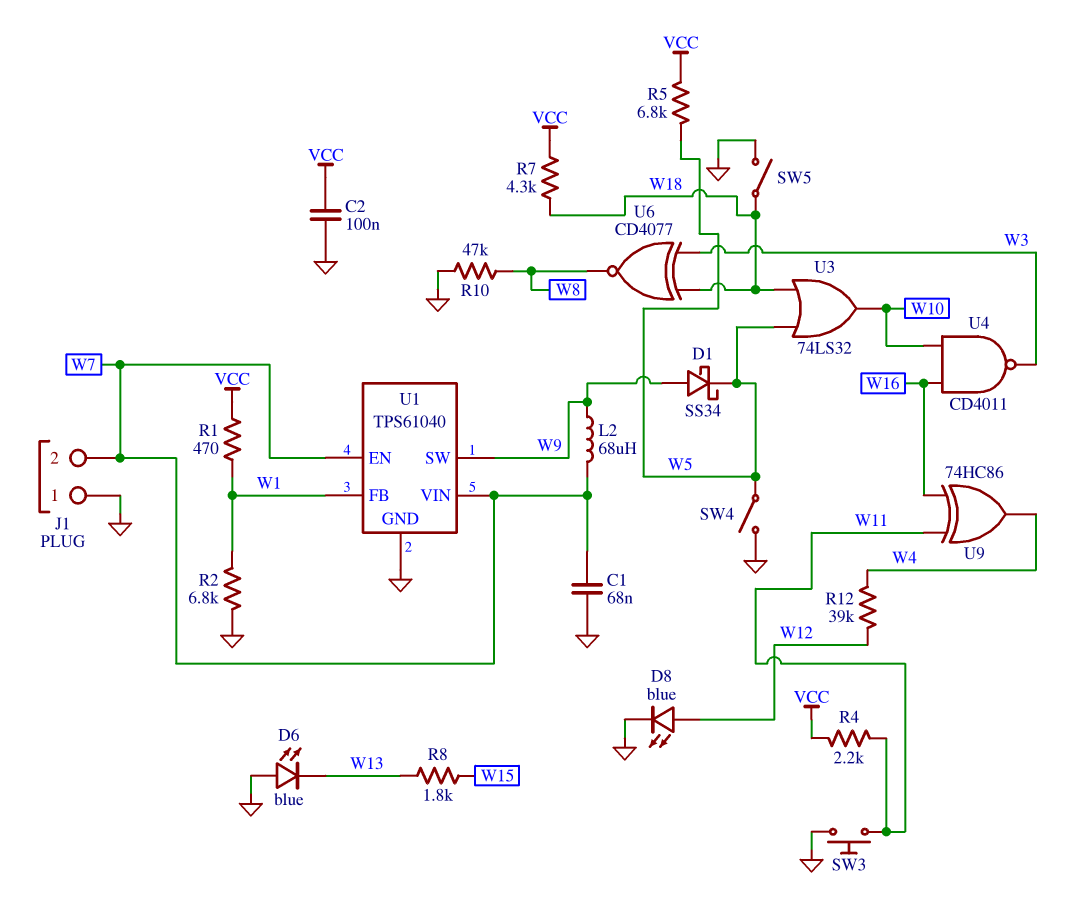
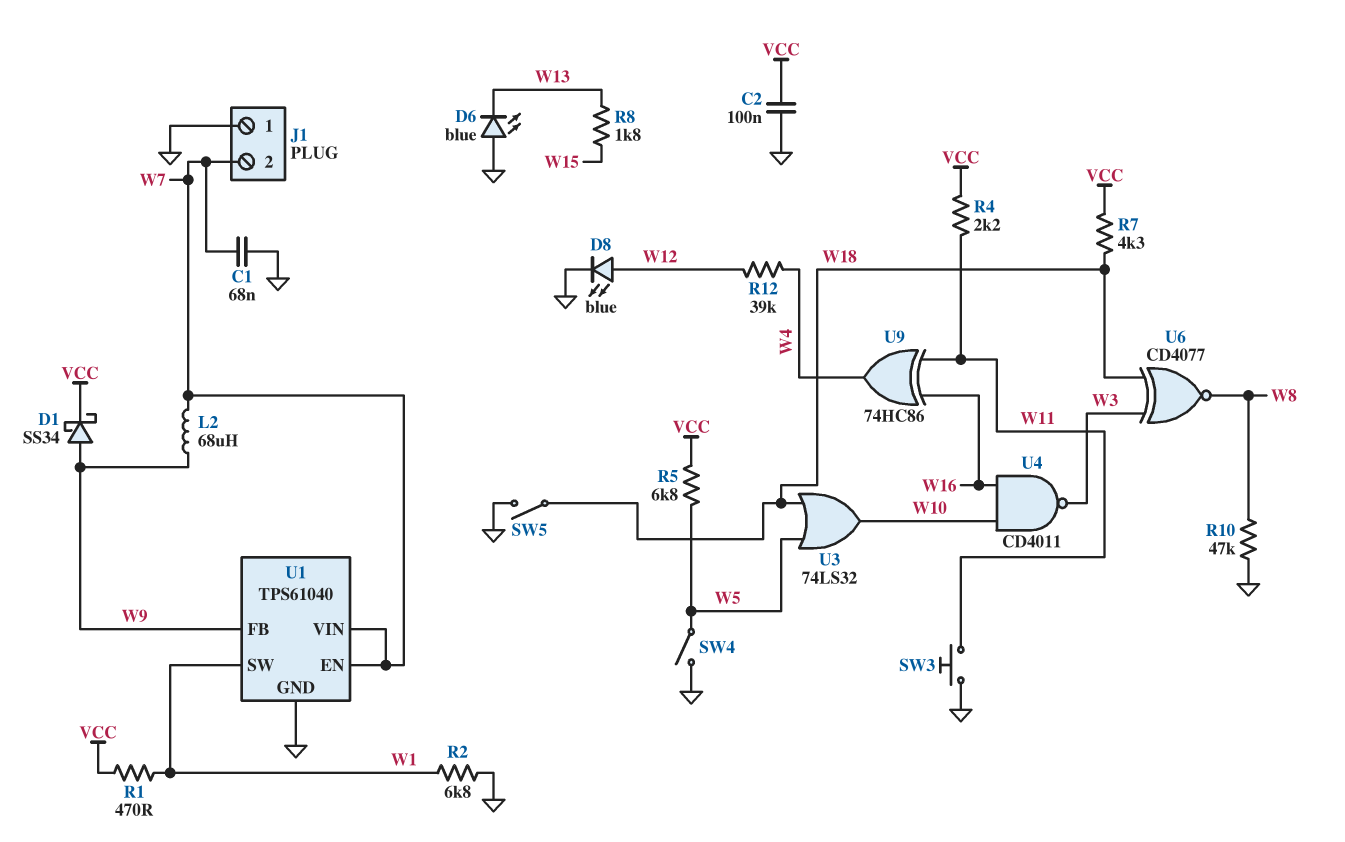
D1: schottky SS34 (A W9, K W5) -> schottky SS34 (A W9, K VCC)
U1 pin FB: W1 -> W9
U1 pin SW: W9 -> W1

